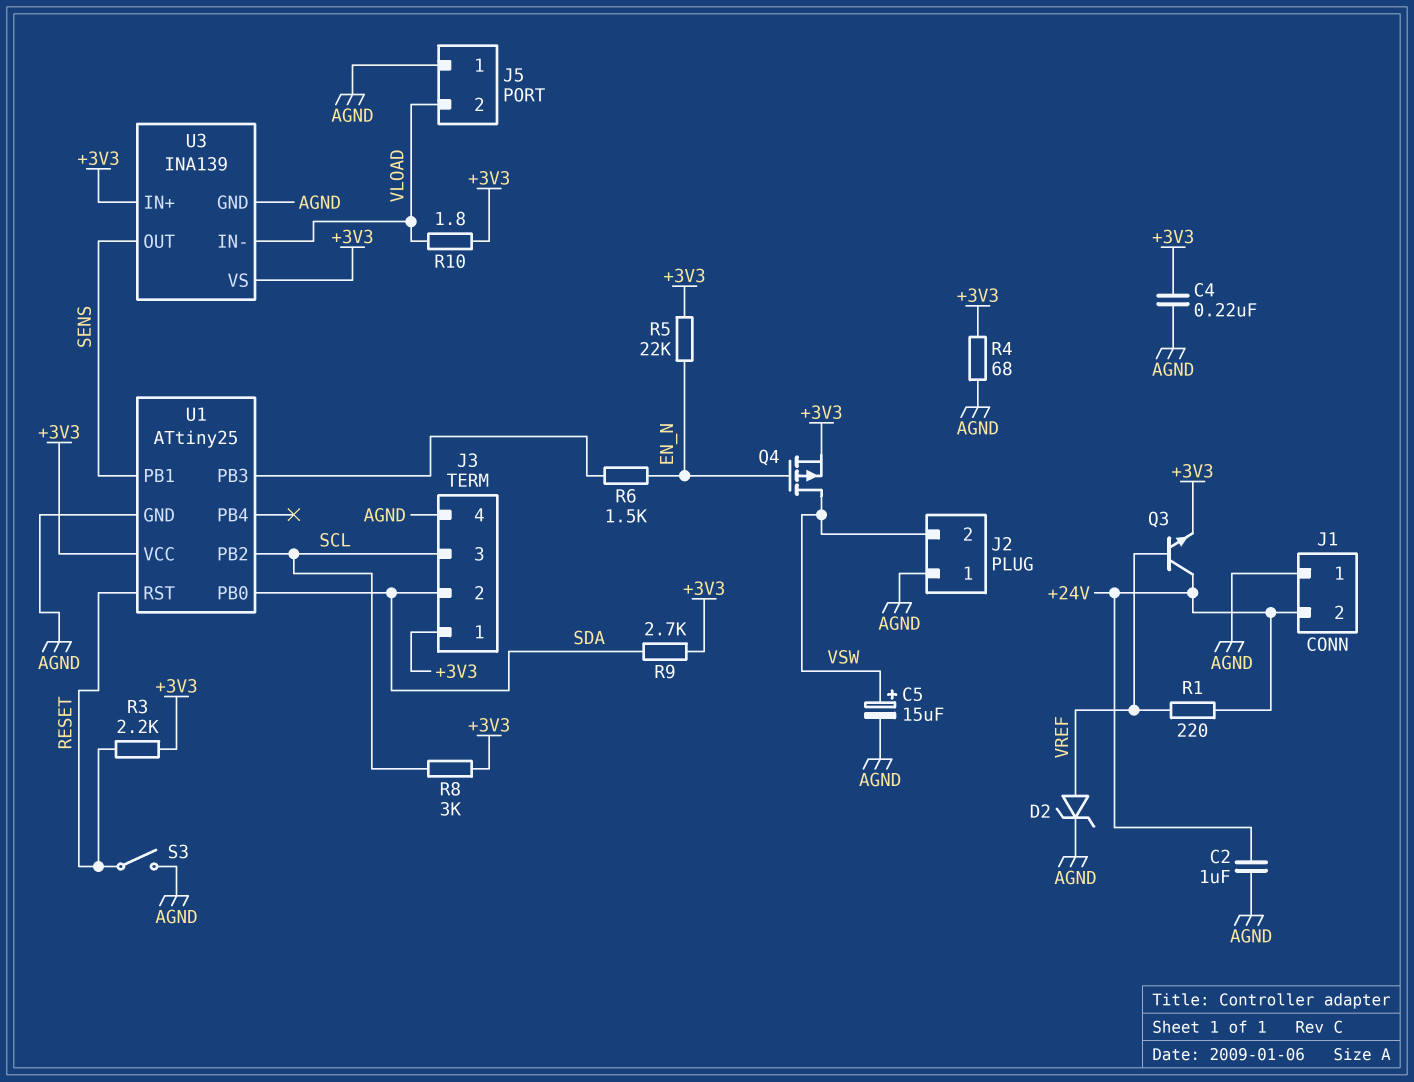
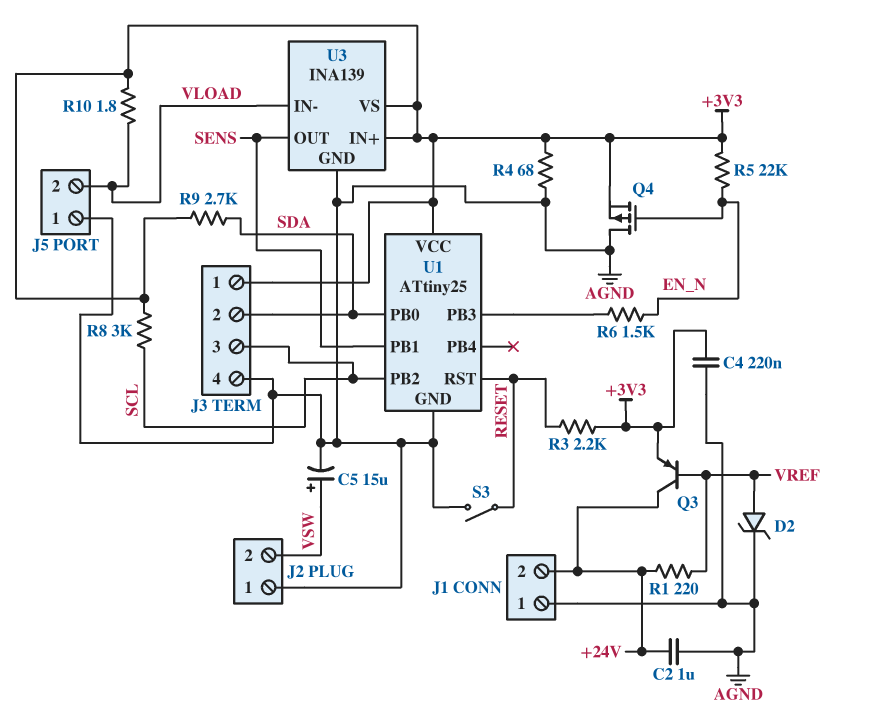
Q3: NPN (B VREF, C +24V, E +3V3) -> PNP (B VREF, C +24V, E +3V3)
Q4: PMOS (G EN_N, D VSW, S +3V3) -> PMOS (G EN_N, D AGND, S +3V3)

